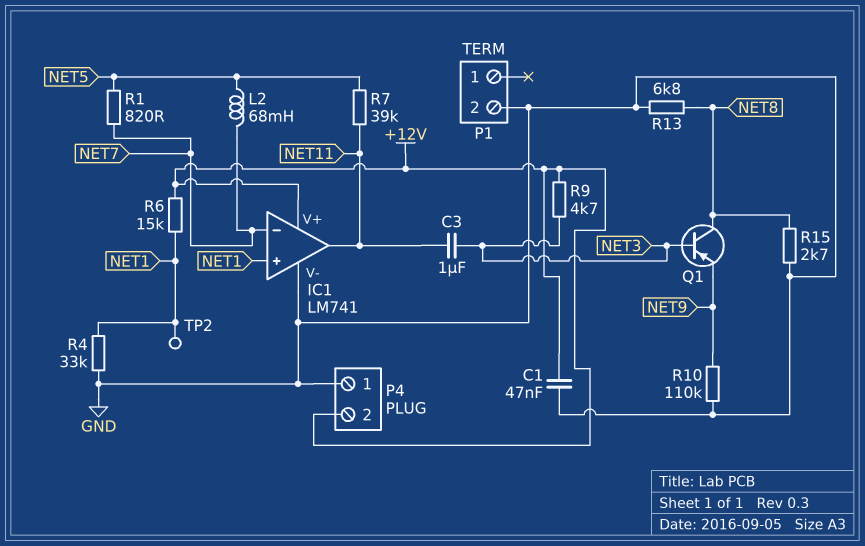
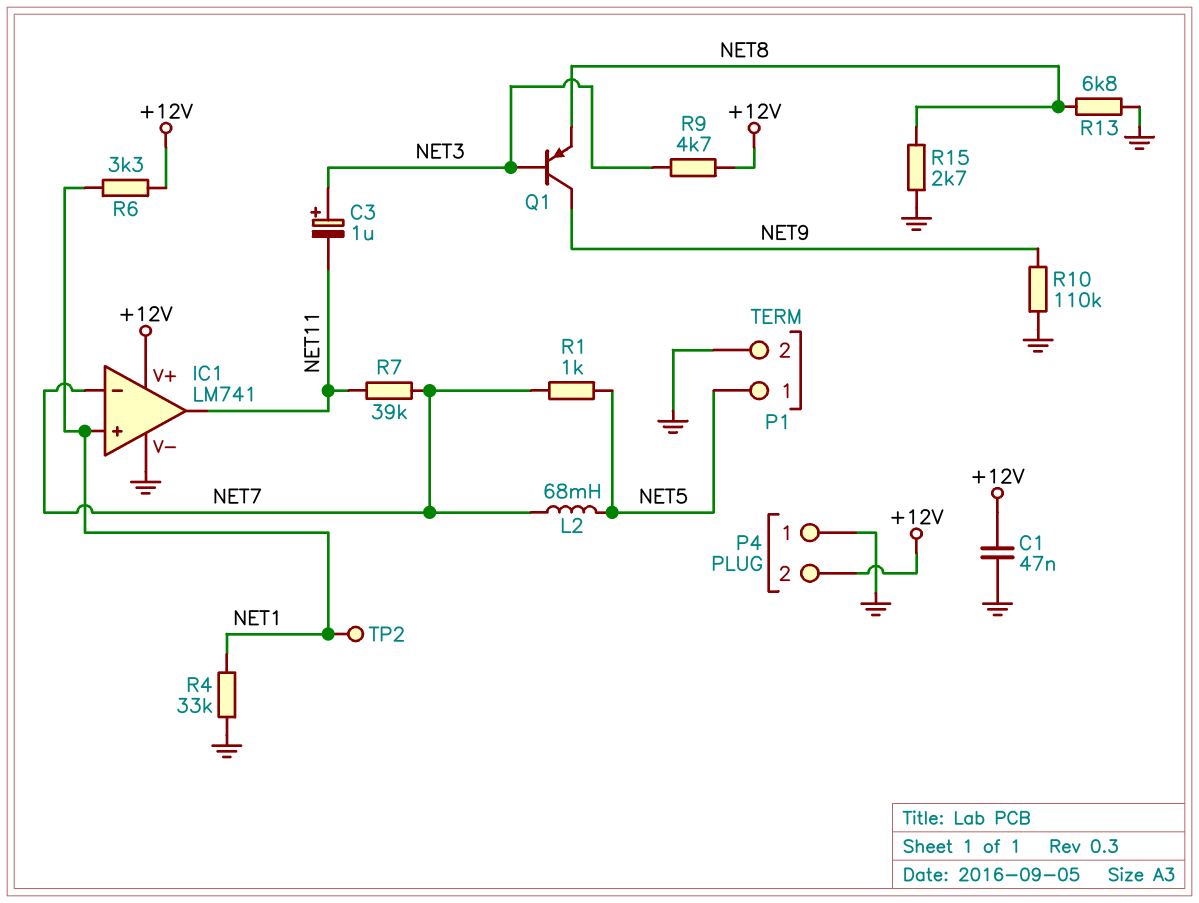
C3: 1uF (NET3, NET11) -> 1uF (plus NET3, minus NET11)
P1 pin 1: none -> NET5
Q1: PNP (B NET3, C NET8, E NET9) -> PNP (B NET3, C NET9, E NET8)
R1: 820 (NET5, NET7) -> 1k (NET5, NET7)
R6: 15k (+12V, NET1) -> 3.3k (+12V, NET1)
R7: 39k (NET5, NET11) -> 39k (NET7, NET11)

